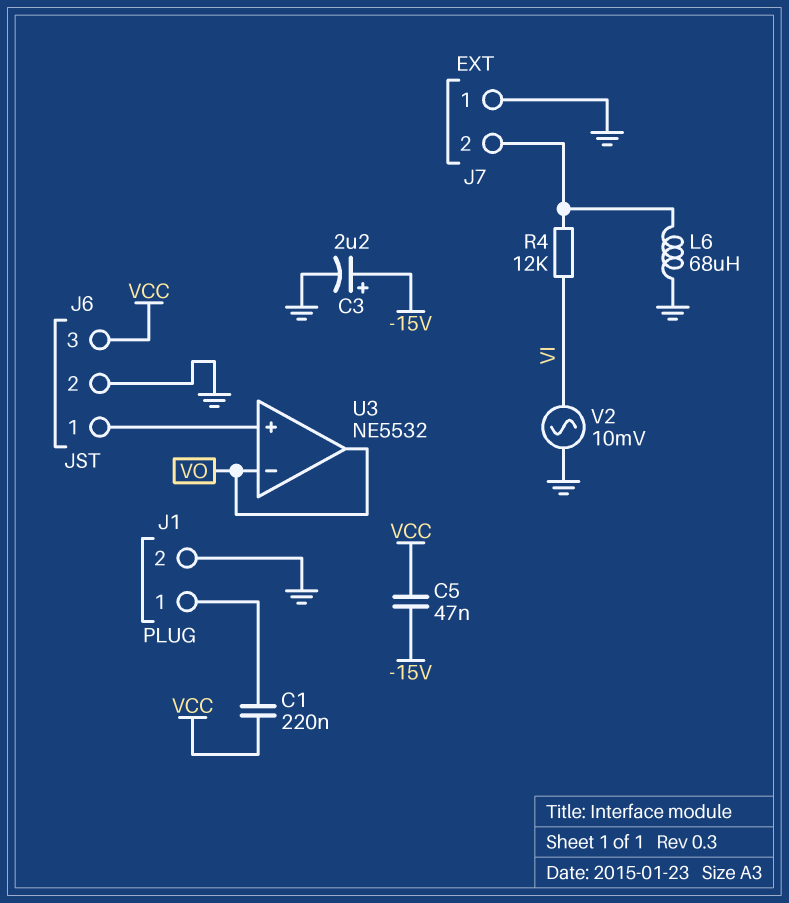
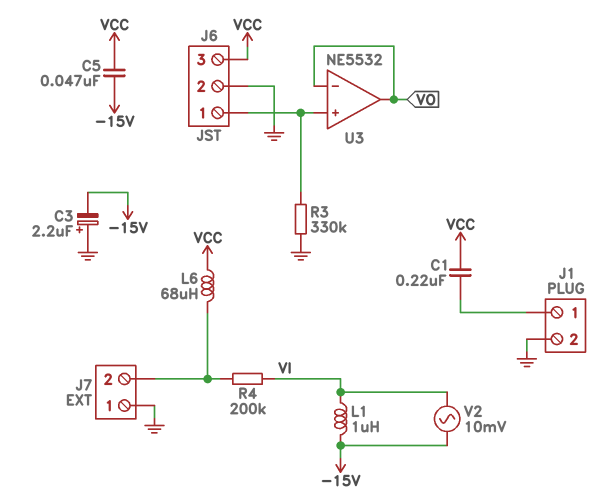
C3: 2.2uF (plus -15V, minus GND) -> 2.2uF (plus GND, minus -15V)
L1: none -> 1uH (-15V, VI)
L6: 68uH (GND, J7/2) -> 68uH (J7/2, VCC)
R3: none -> 330k (GND, J6/1)
R4: 12k (J7/2, VI) -> 200k (J7/2, VI)
V2: AC 10mV (GND, VI) -> AC 10mV (-15V, VI)

